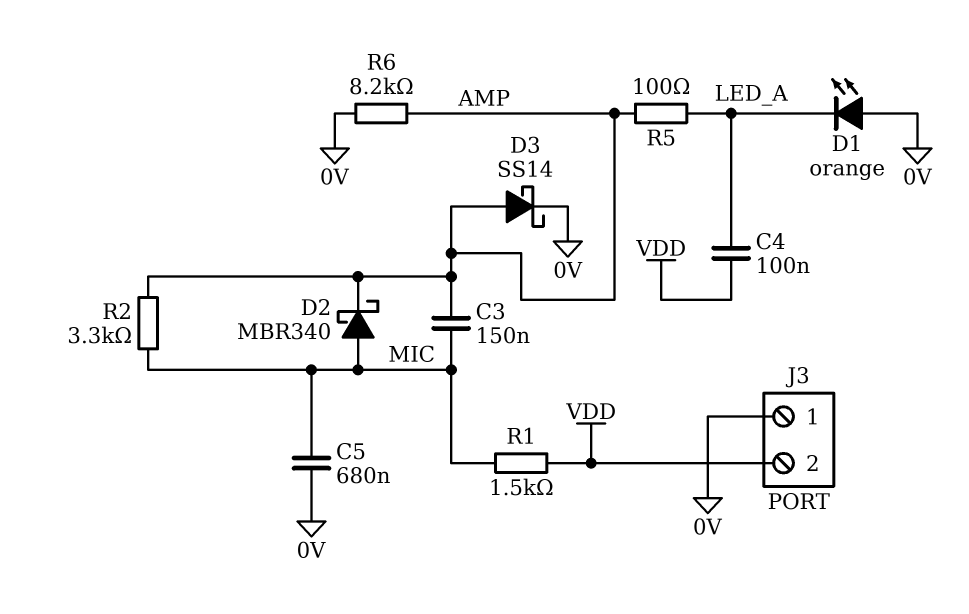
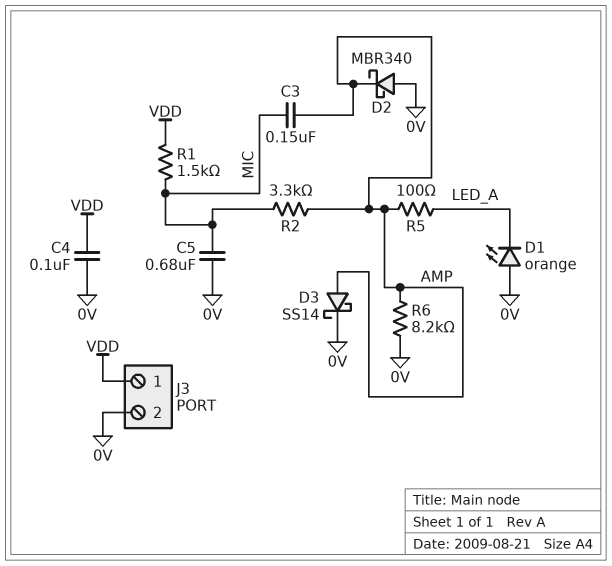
C4: 100nF (LED_A, VDD) -> 100nF (0V, VDD)
D2: schottky MBR340 (A MIC, K AMP) -> schottky MBR340 (A 0V, K AMP)
J3 pin 1: 0V -> VDD
J3 pin 2: VDD -> 0V

